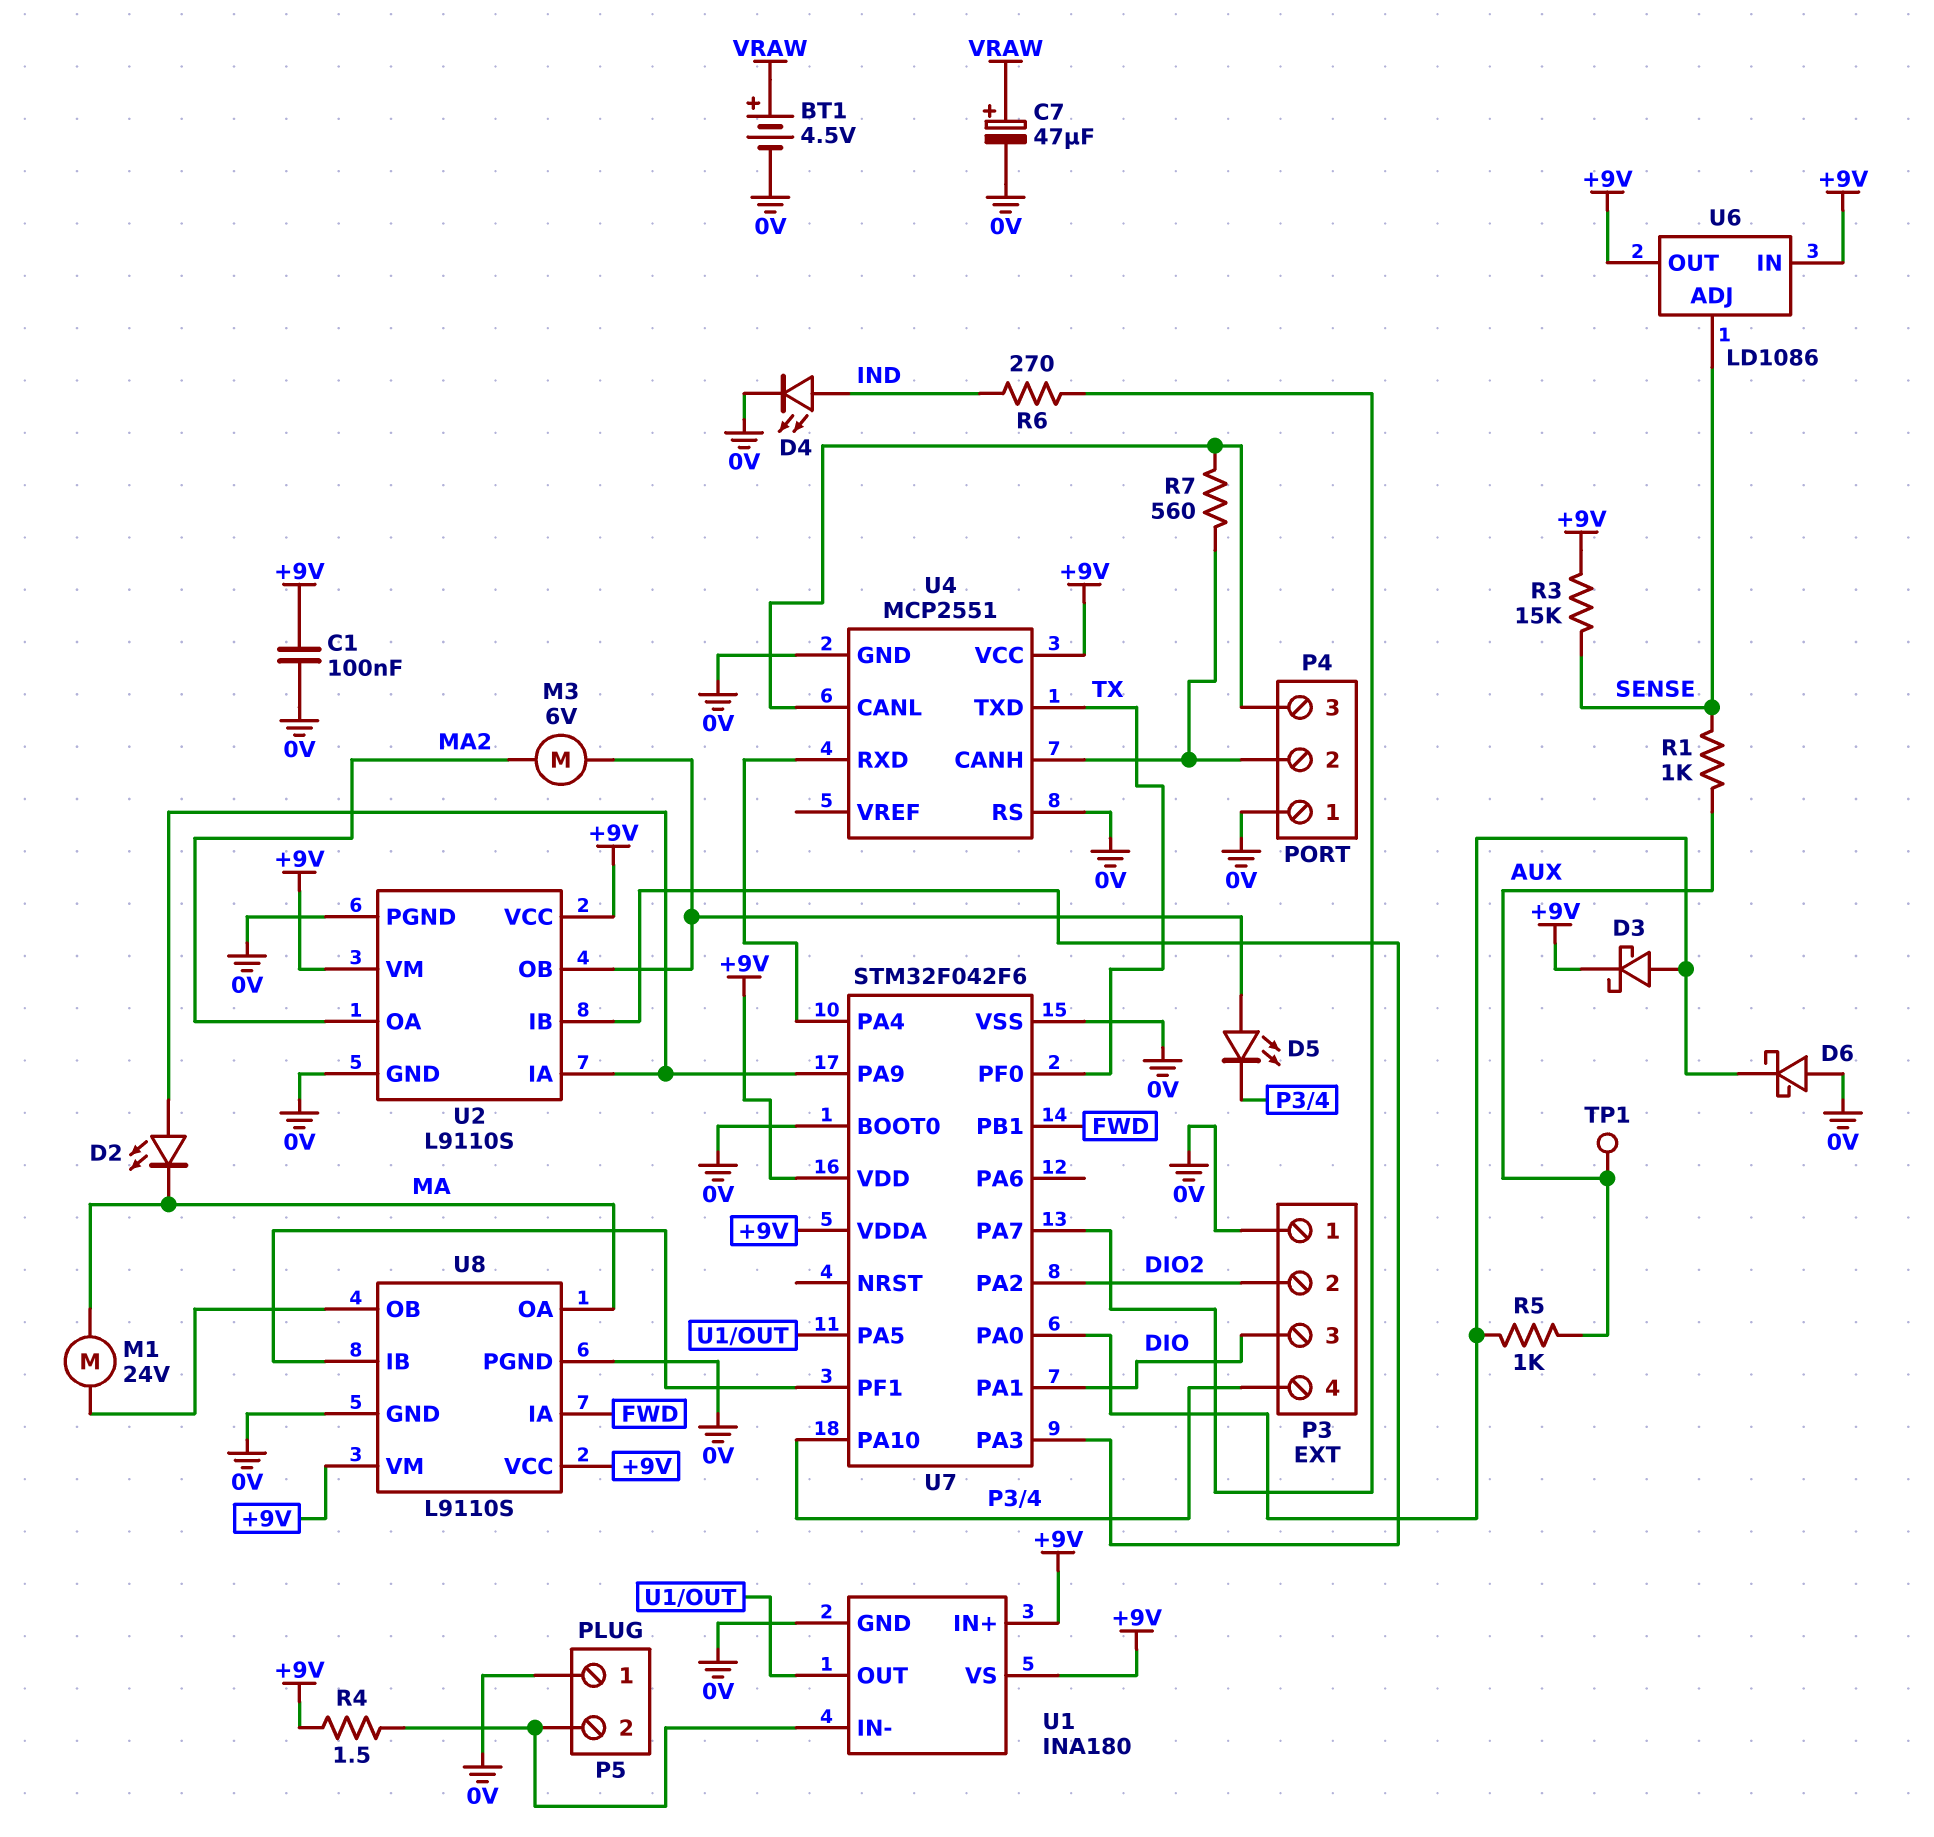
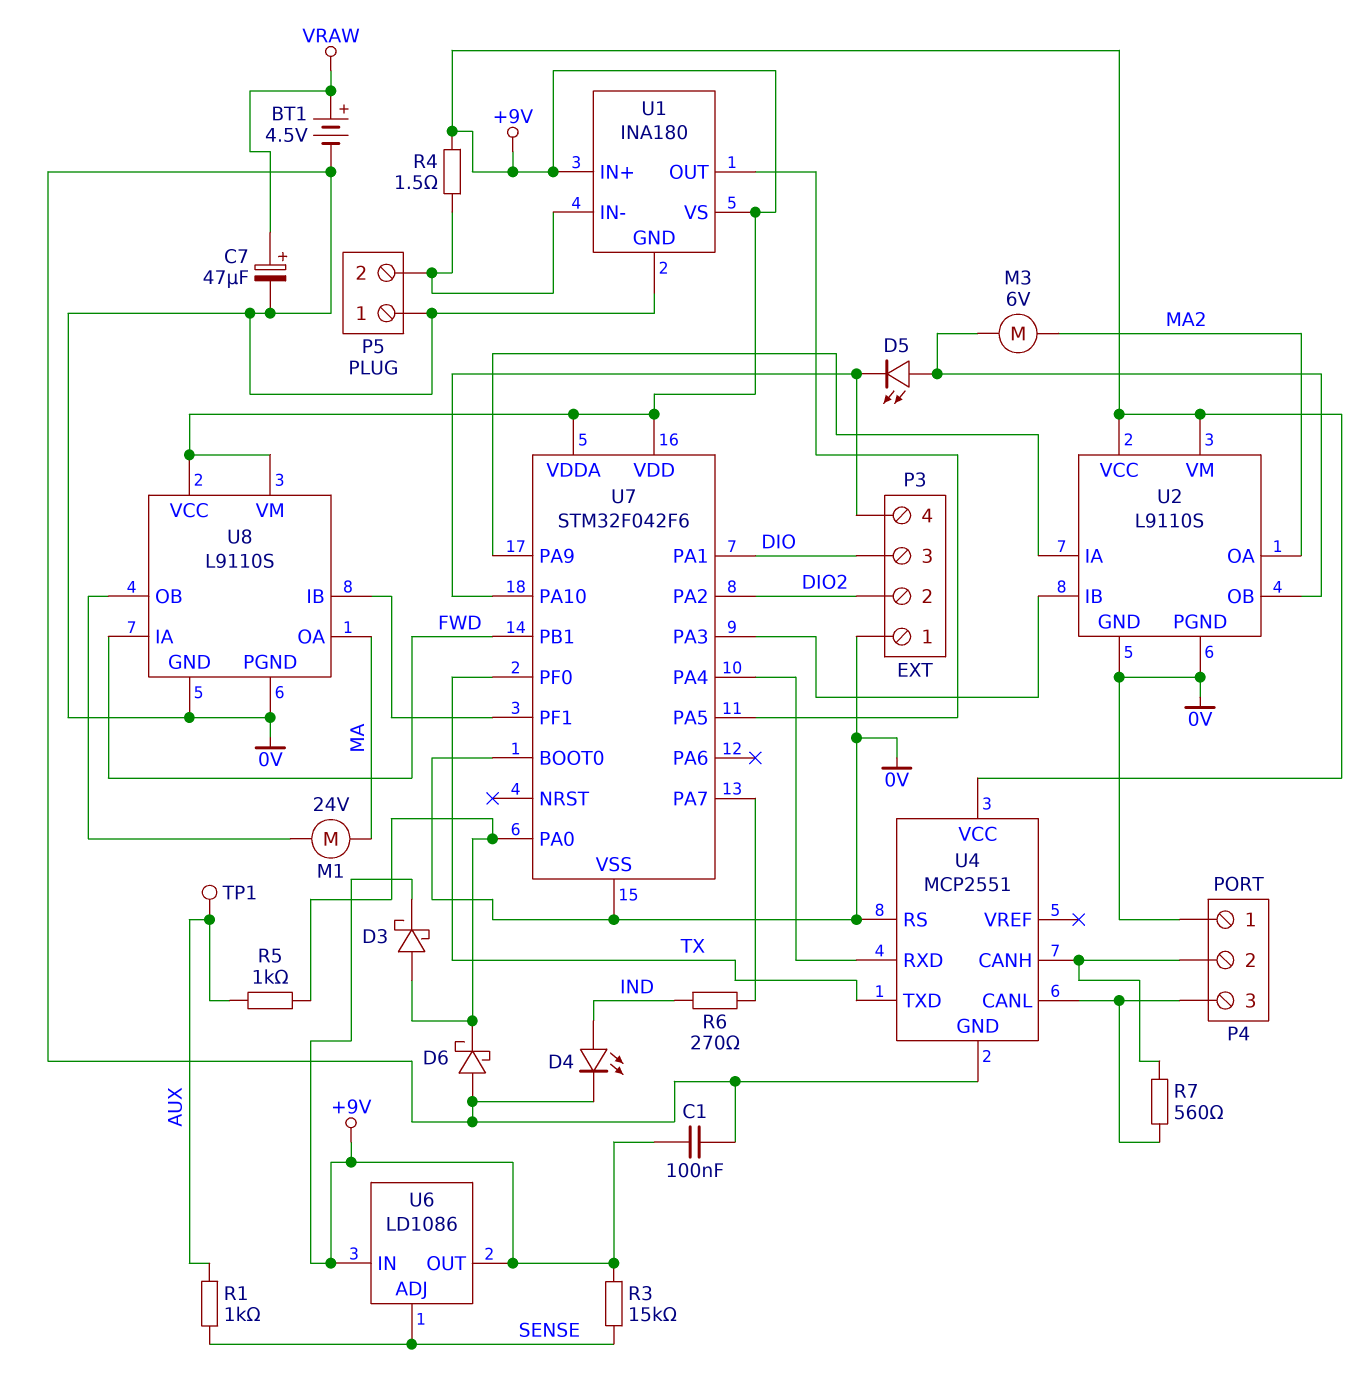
D2: LED (A U2/IA, K MA) -> none

